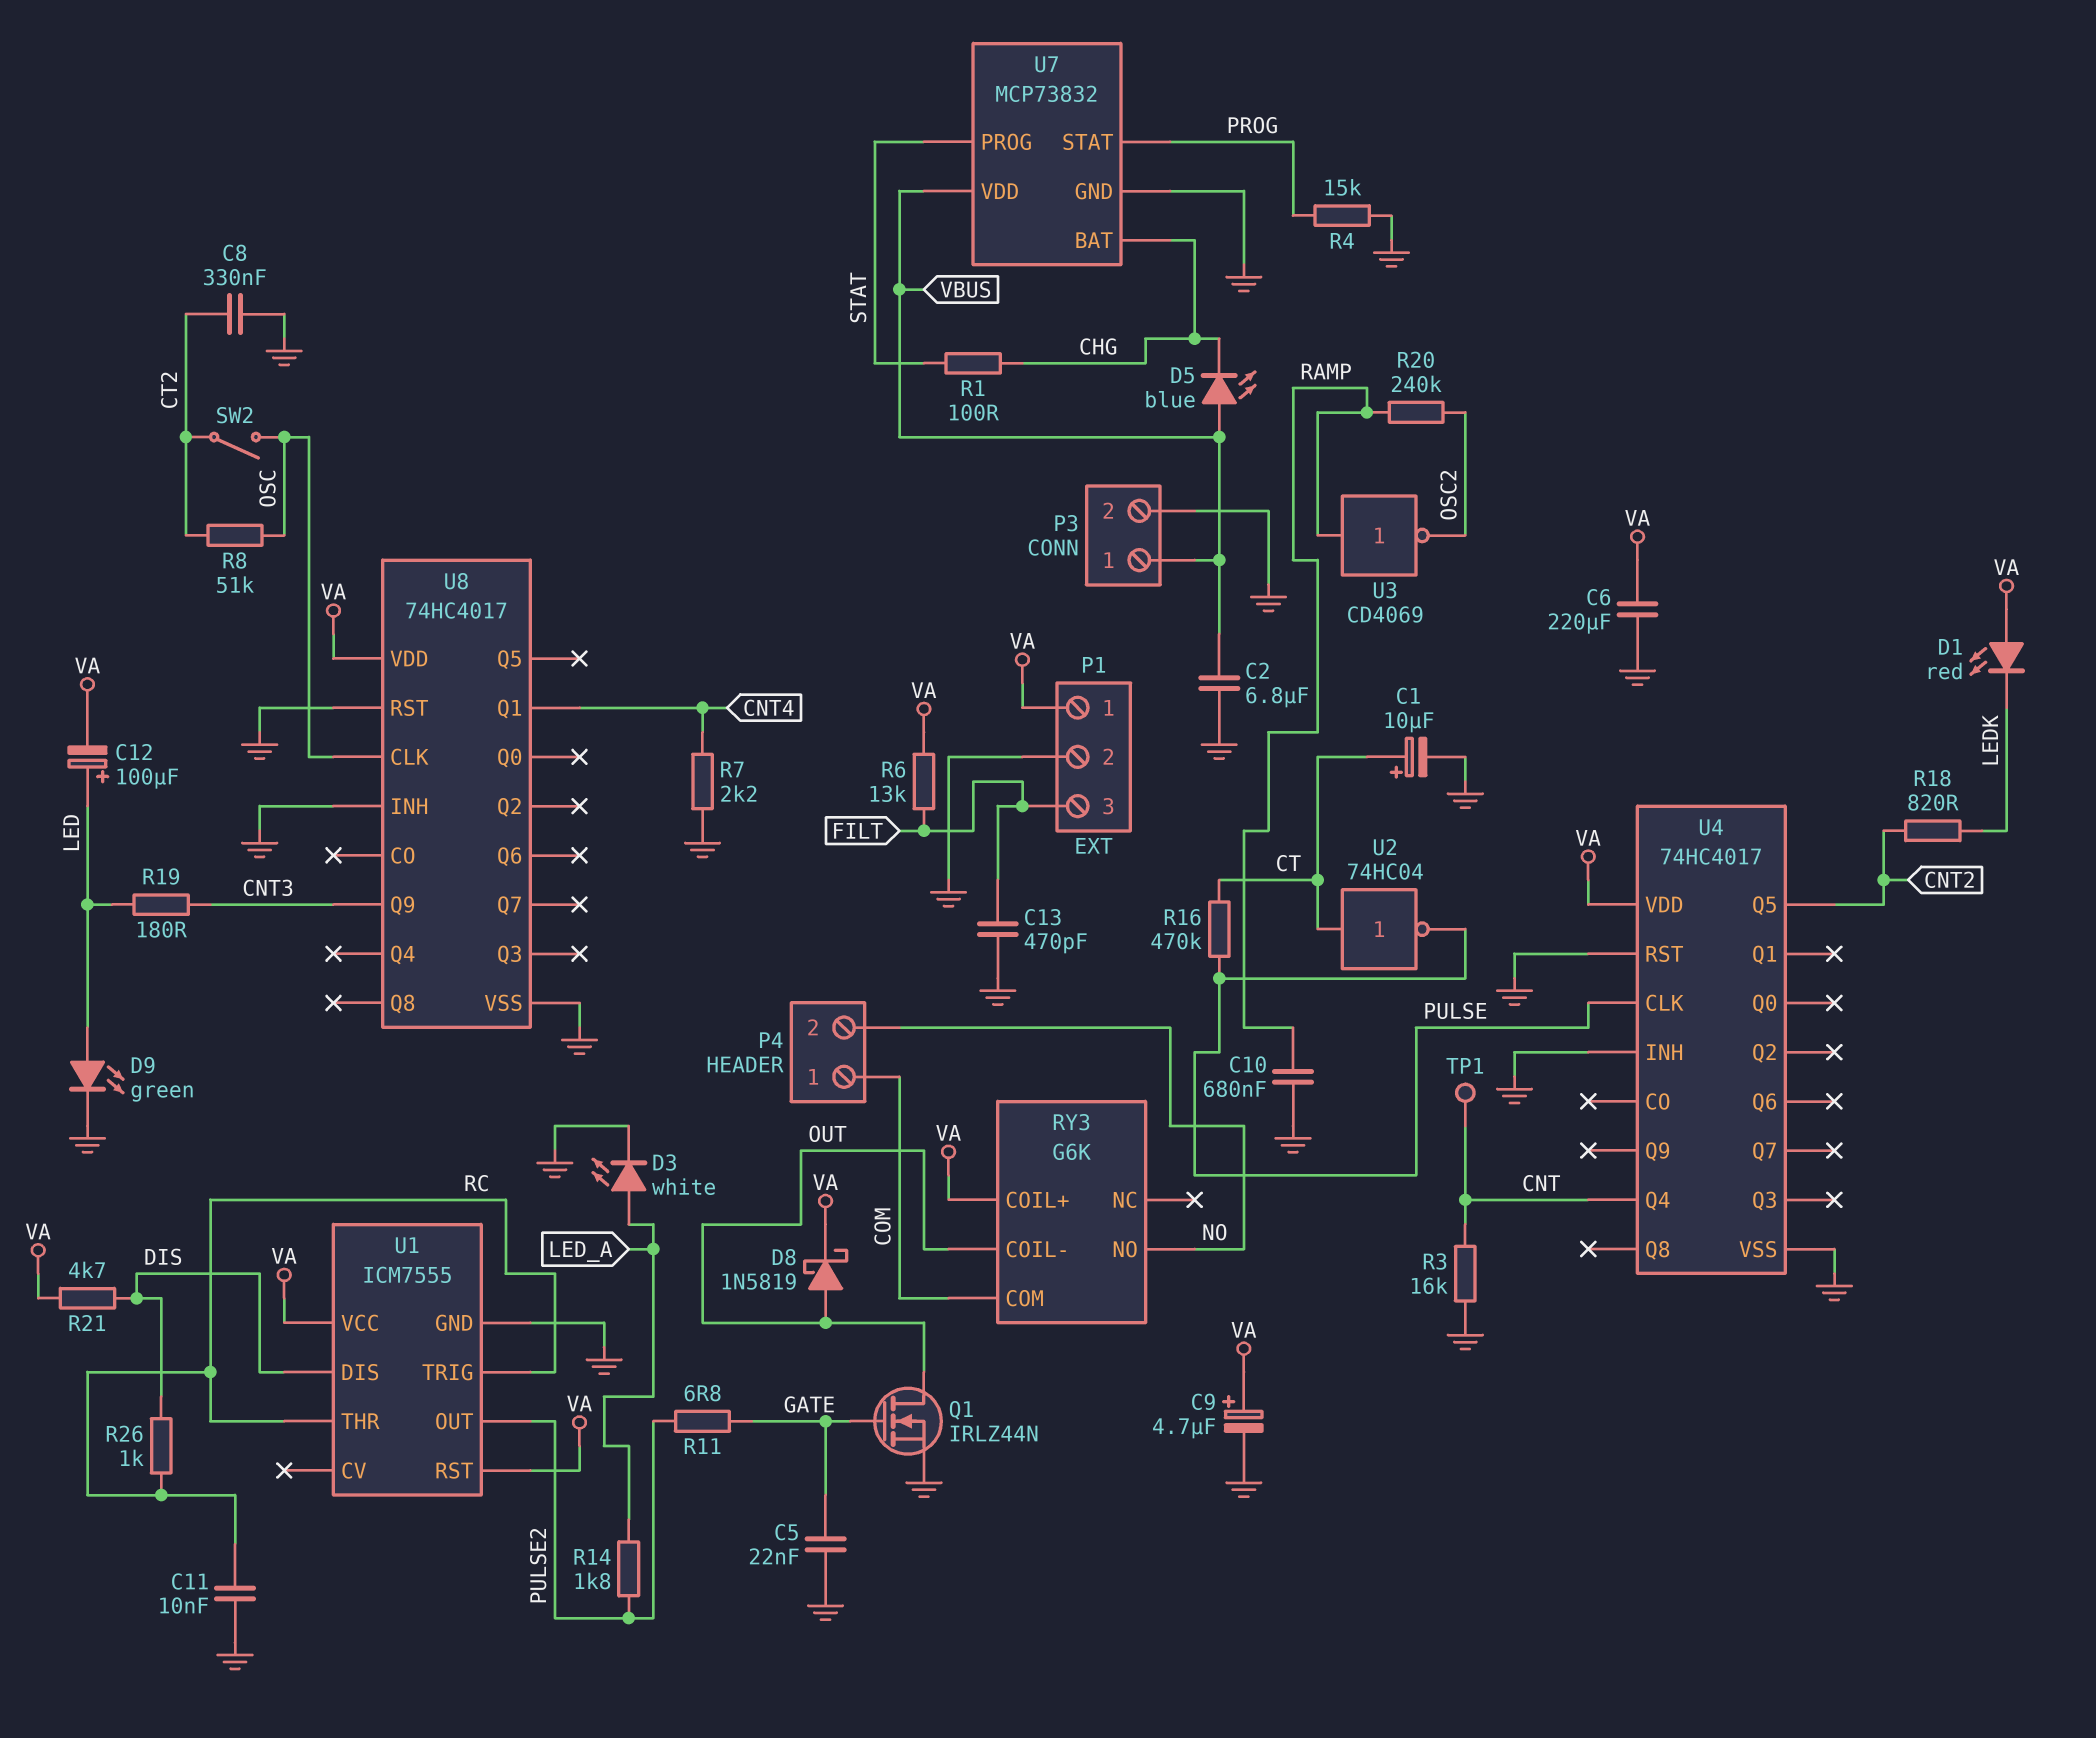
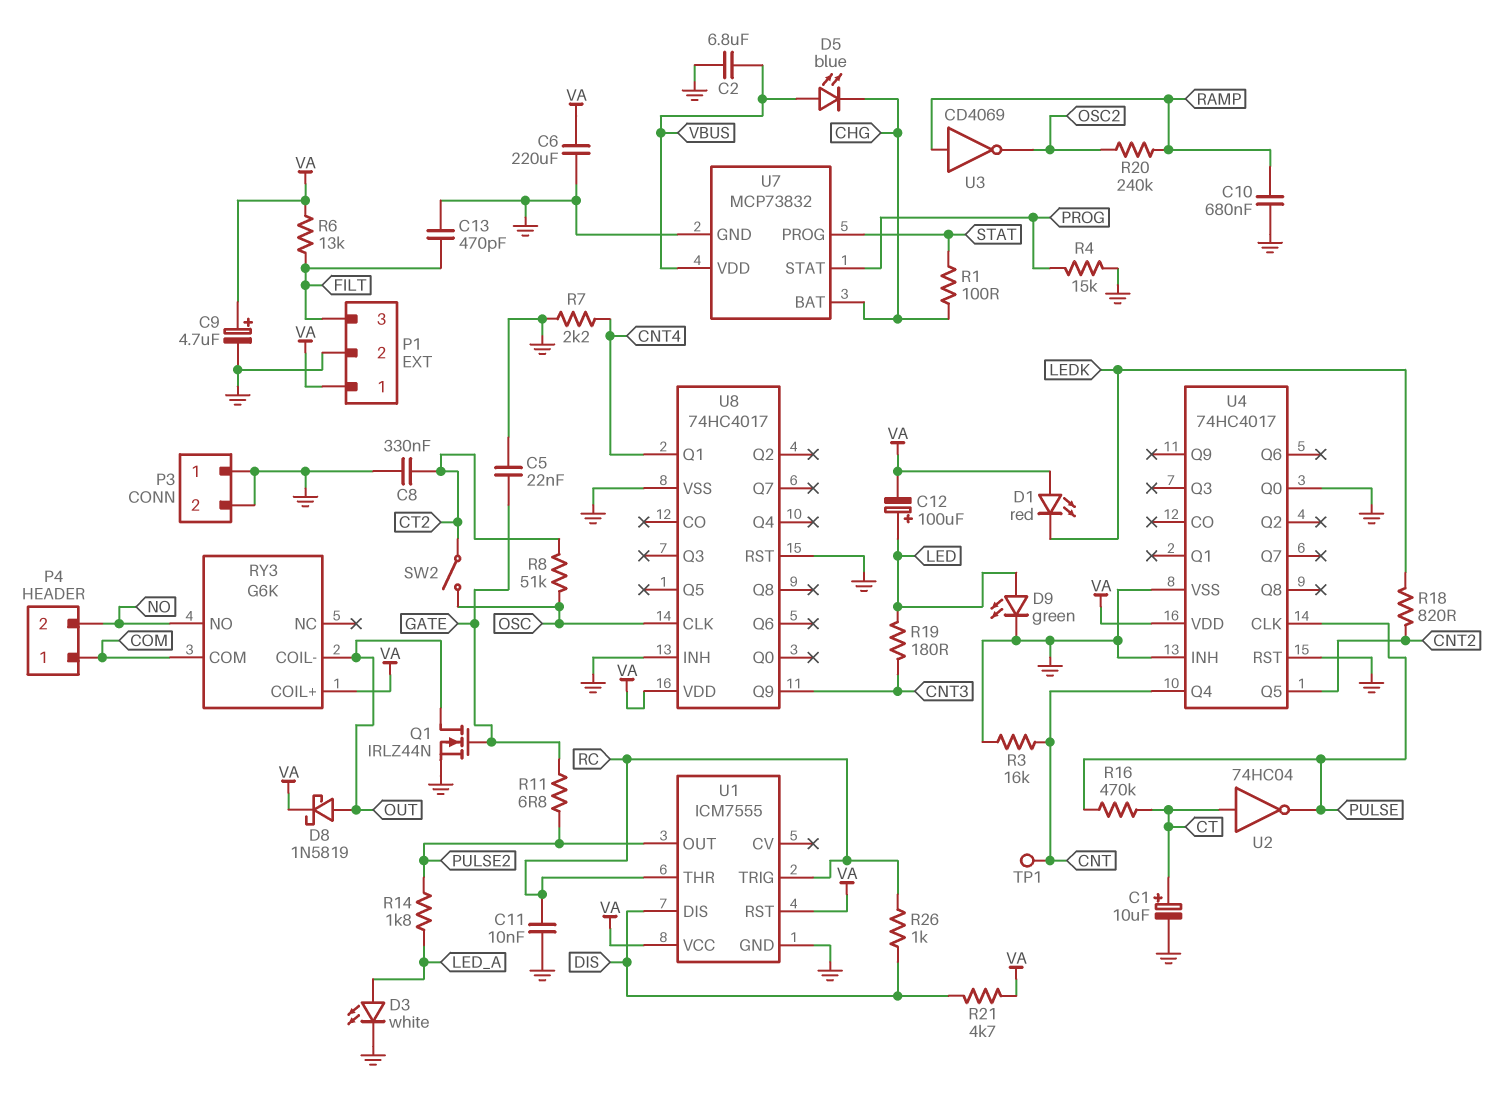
P3 pin 1: VBUS -> GND
U4 pin Q0: none -> GND

